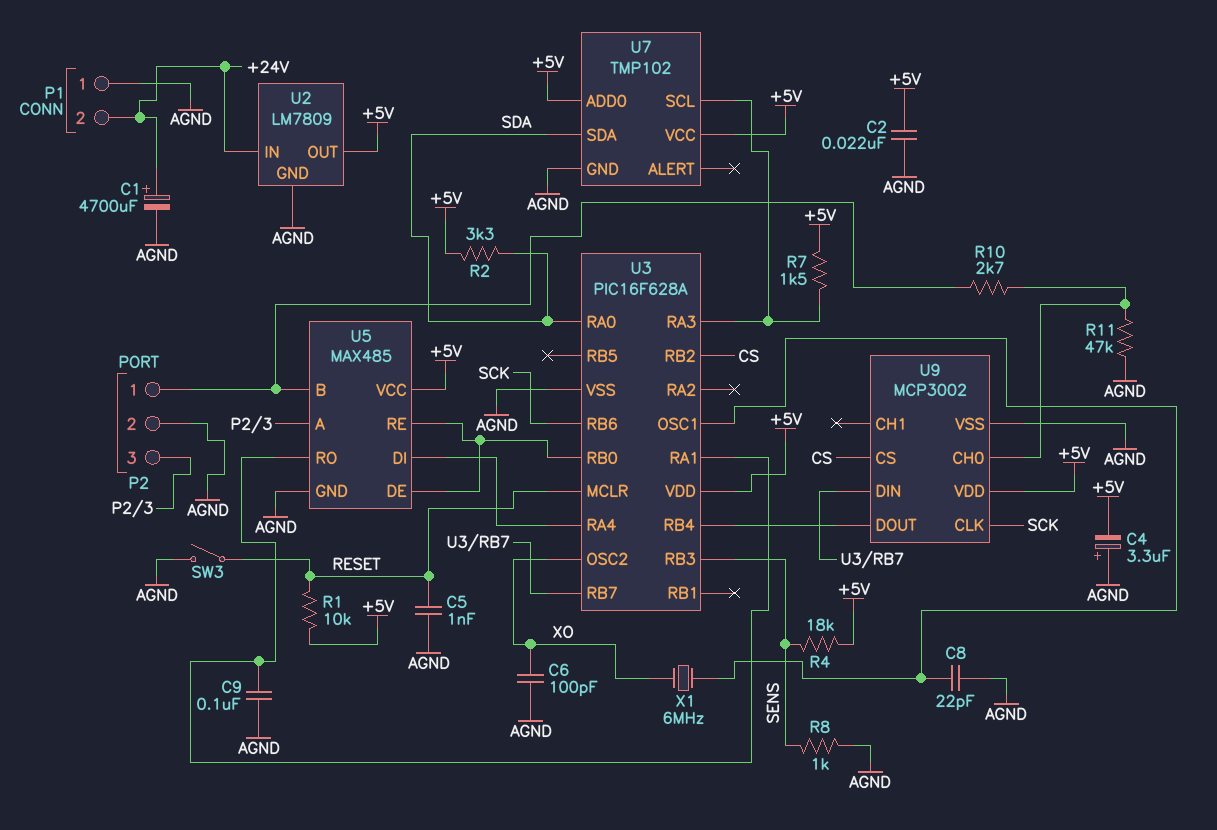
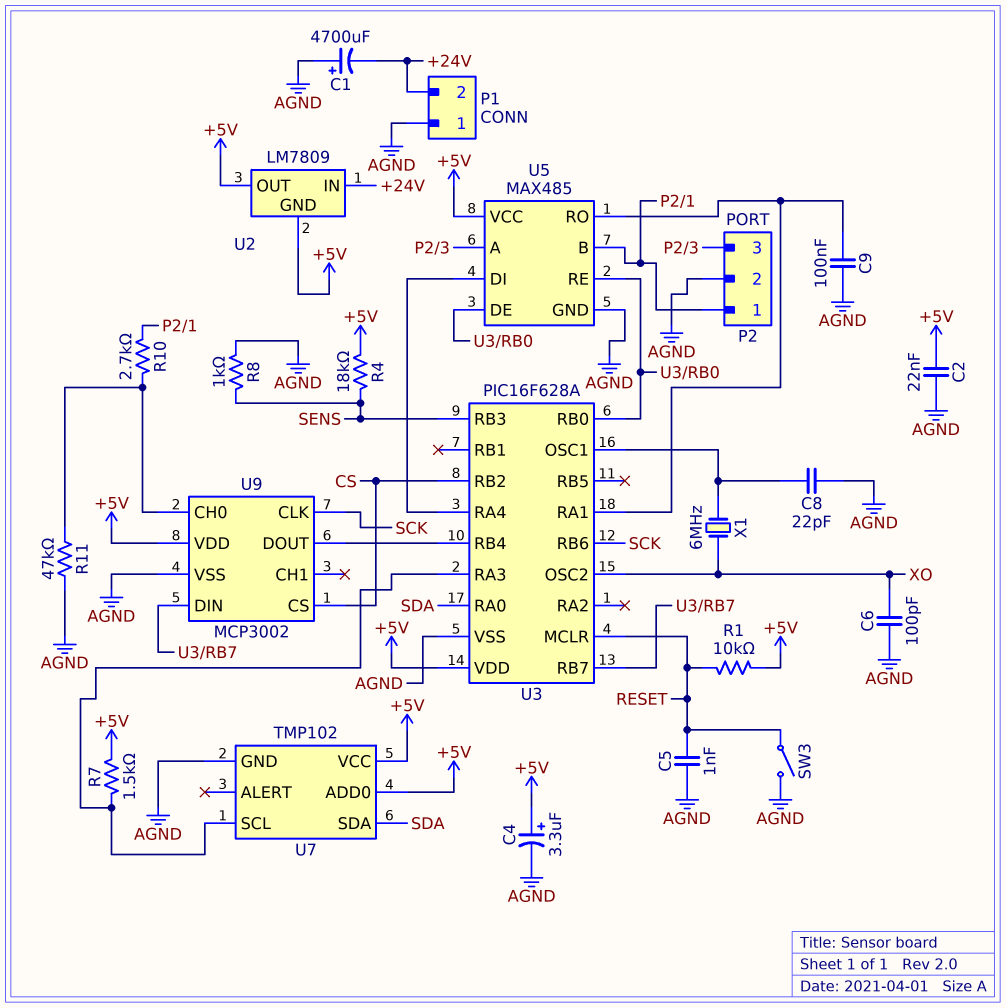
C1: 4700uF (plus +24V, minus AGND) -> 4700uF (plus AGND, minus +24V)
C4: 3.3uF (plus AGND, minus +5V) -> 3.3uF (plus +5V, minus AGND)
R2: 3.3k (+5V, SDA) -> none
U2 pin GND: AGND -> +5V

